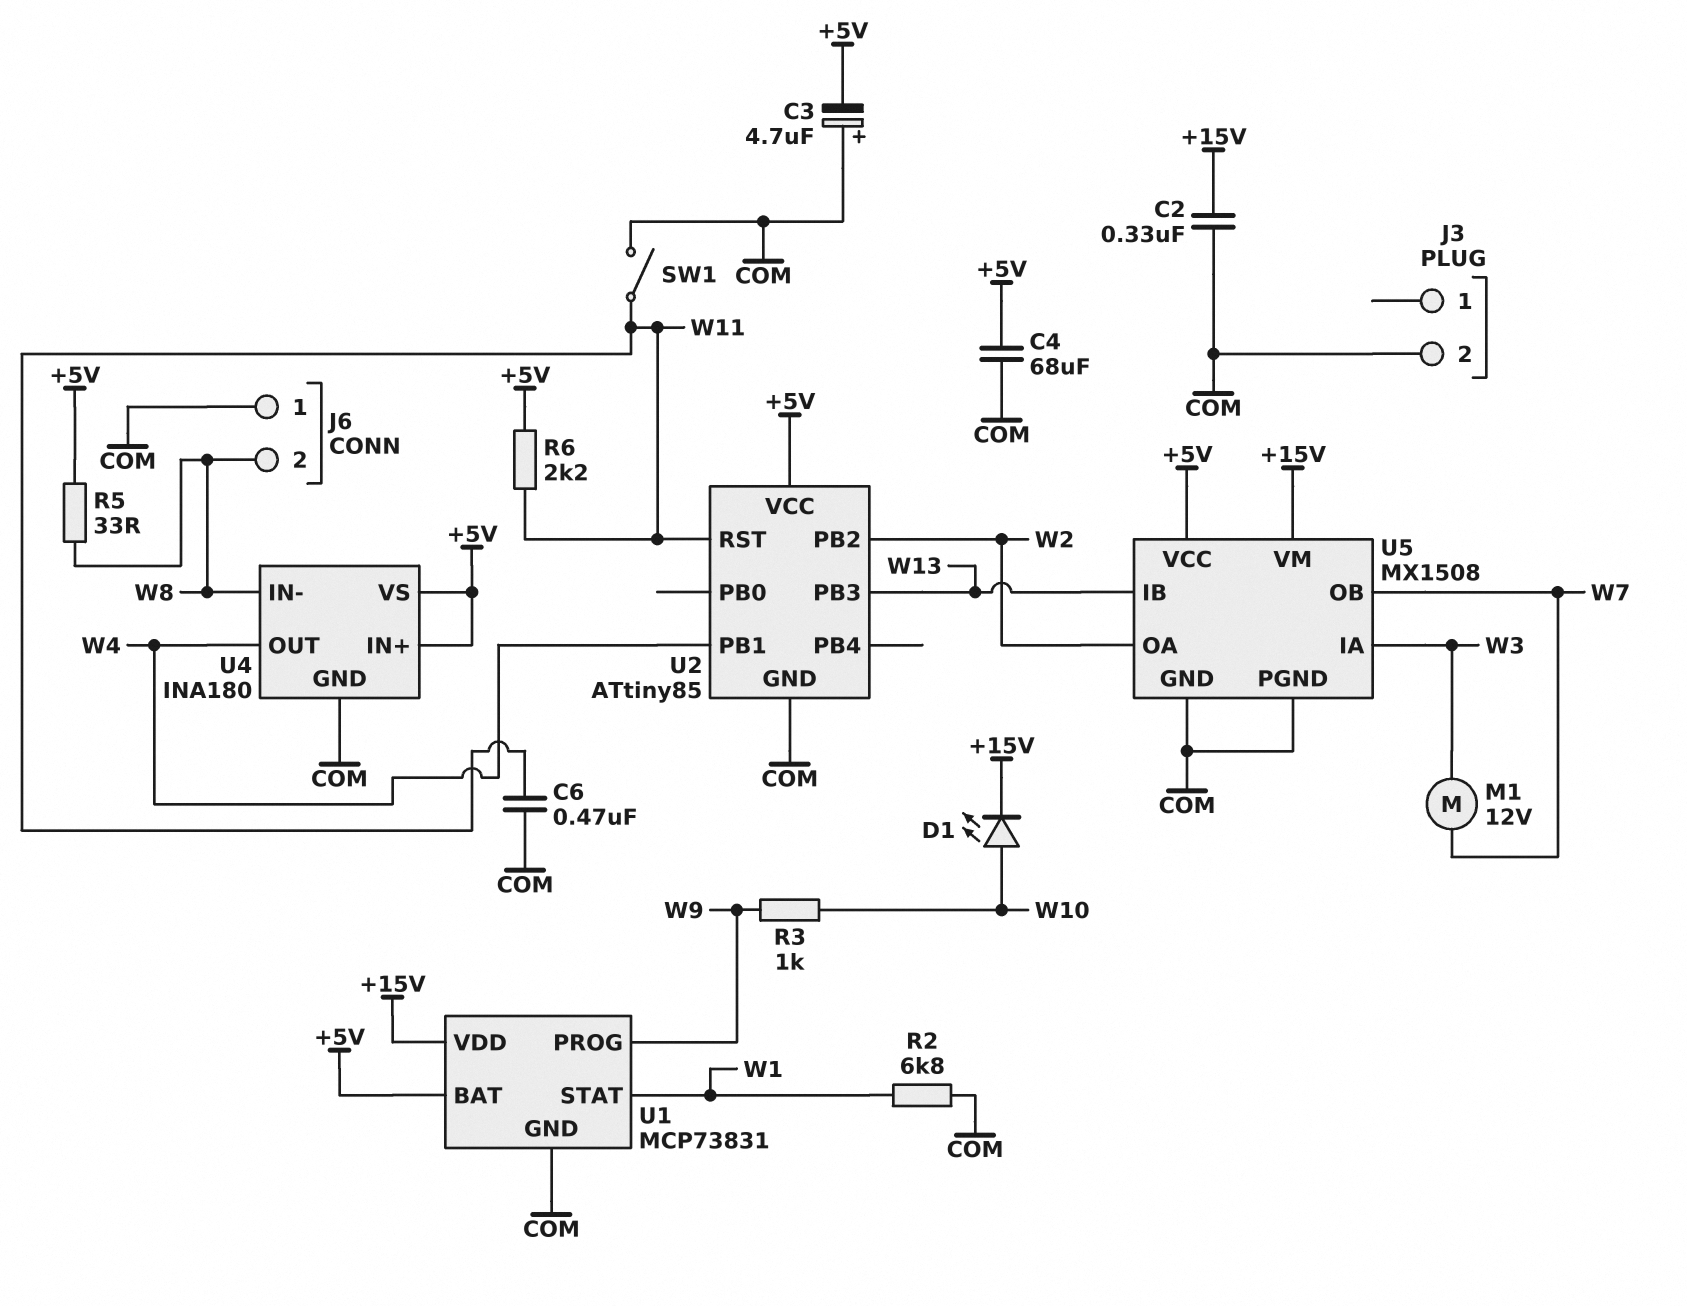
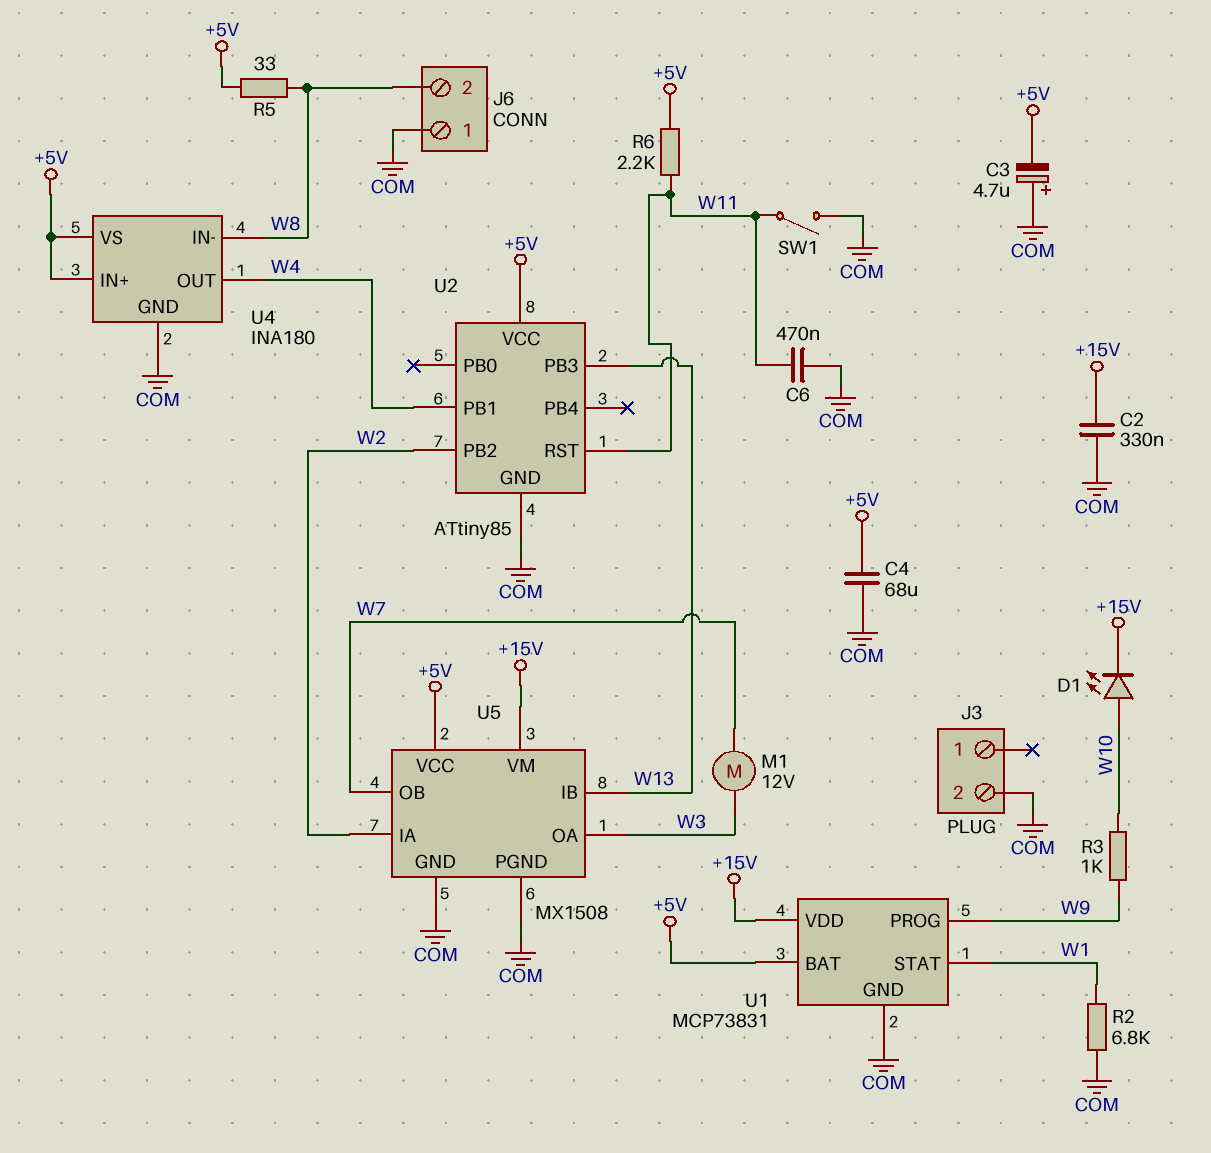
U5 pin IA: W3 -> W2
U5 pin OA: W2 -> W3

